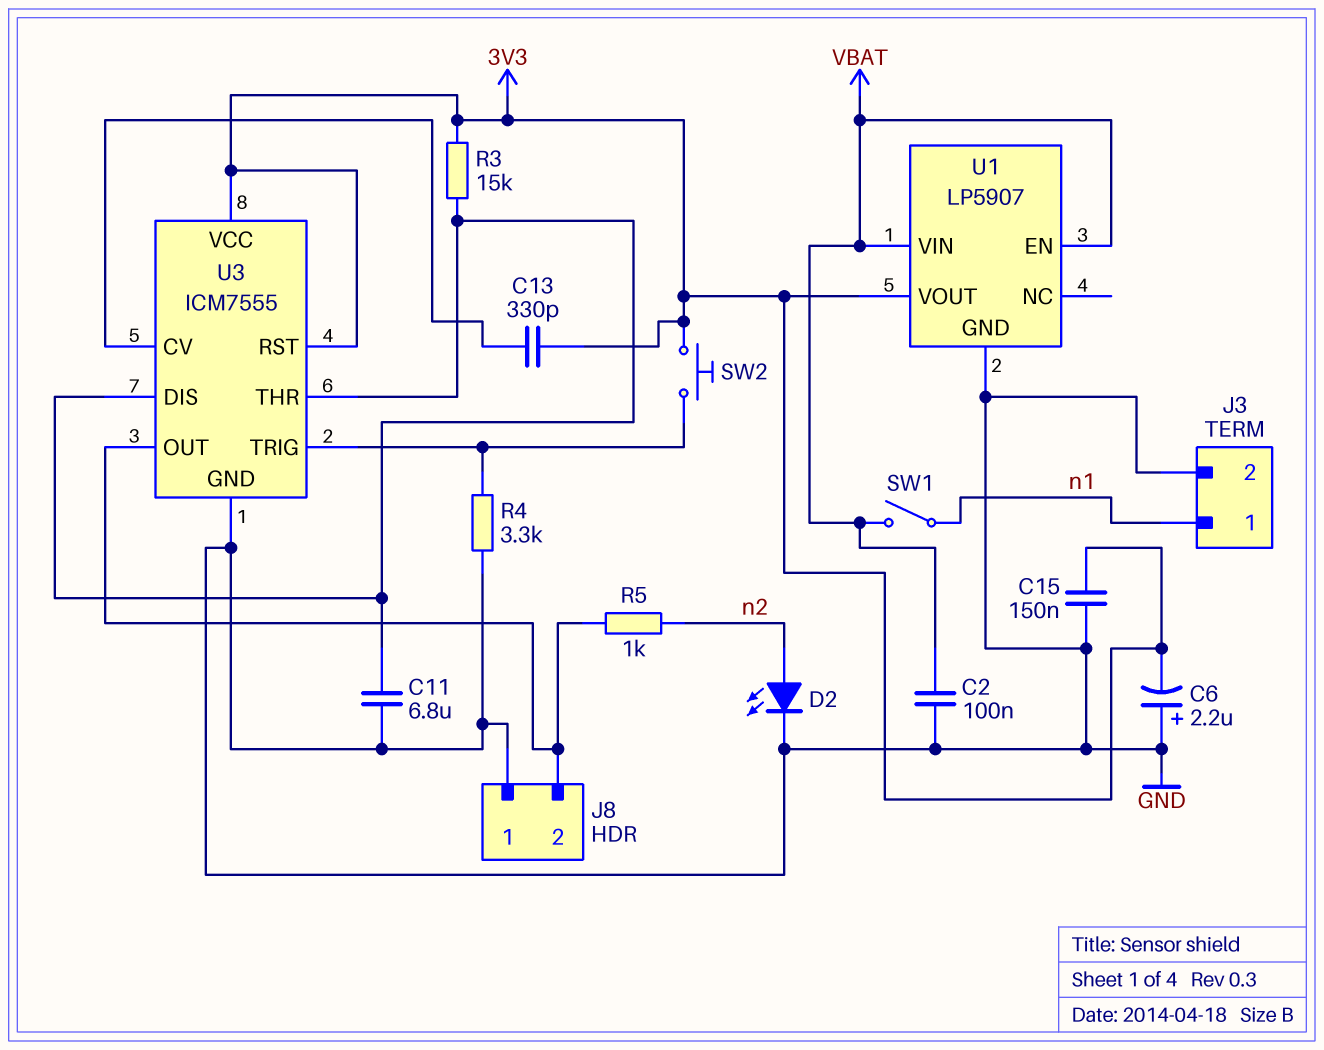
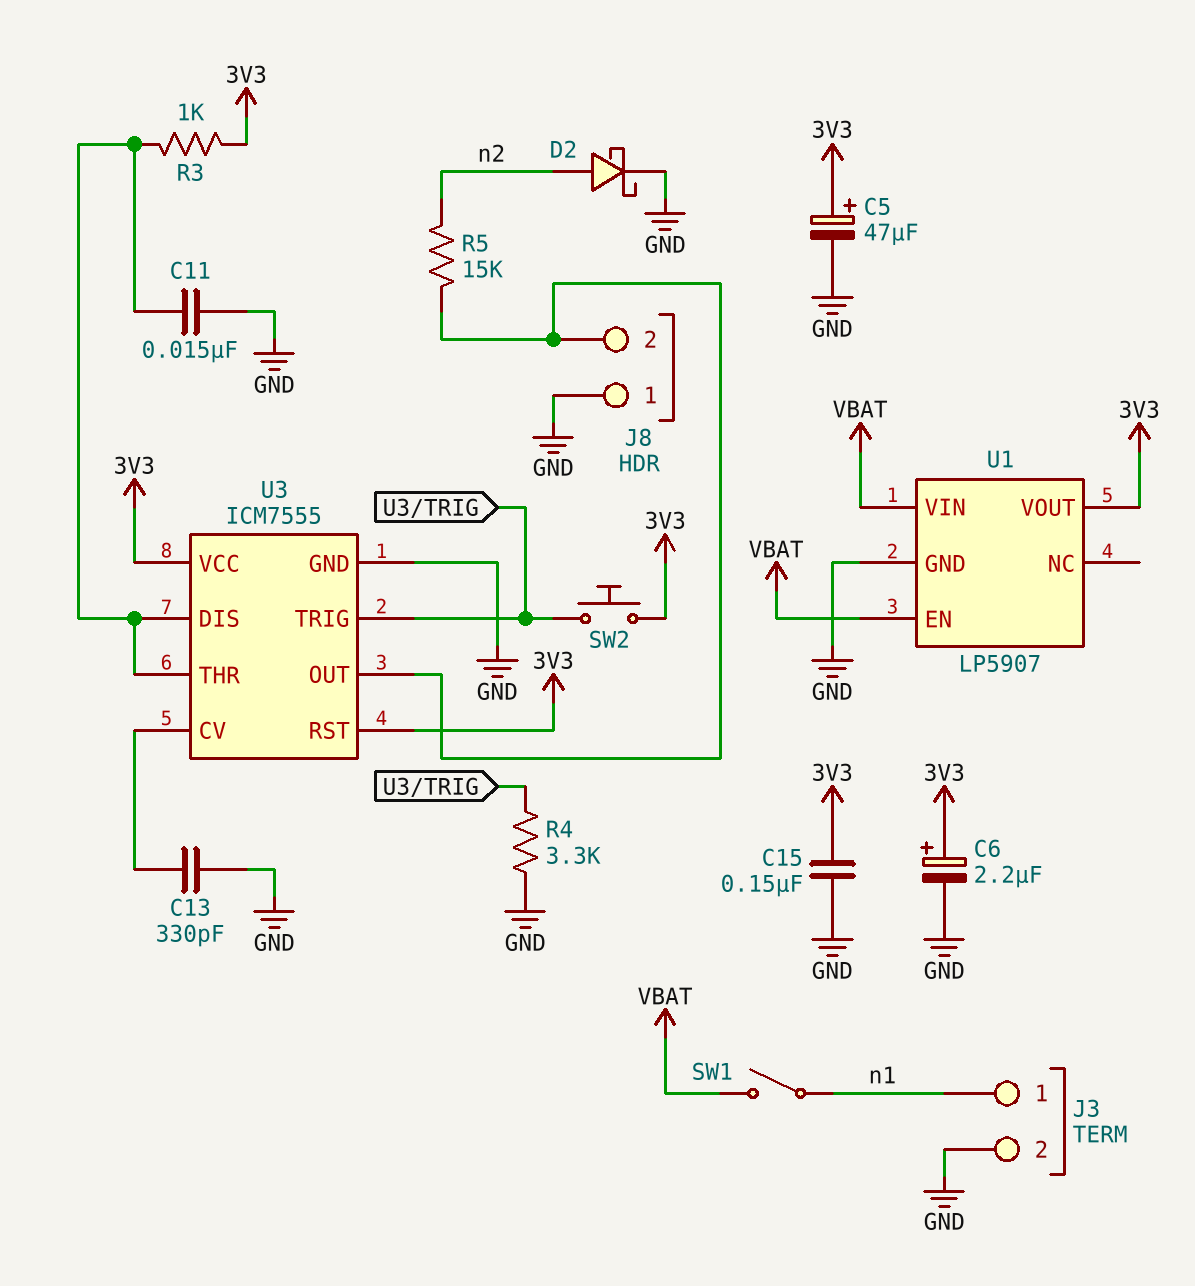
C2: 100nF (GND, VBAT) -> none
C5: none -> 47uF (plus 3V3, minus GND)
C6: 2.2uF (plus GND, minus 3V3) -> 2.2uF (plus 3V3, minus GND)
C11: 6.8uF (GND, U3/DIS) -> 15nF (GND, U3/DIS)
C13: 330pF (3V3, U3/CV) -> 330pF (GND, U3/CV)
D2: LED (A n2, K GND) -> schottky (A n2, K GND)
R3: 15k (3V3, U3/DIS) -> 1k (3V3, U3/DIS)
R5: 1k (J8/2, n2) -> 15k (J8/2, n2)

